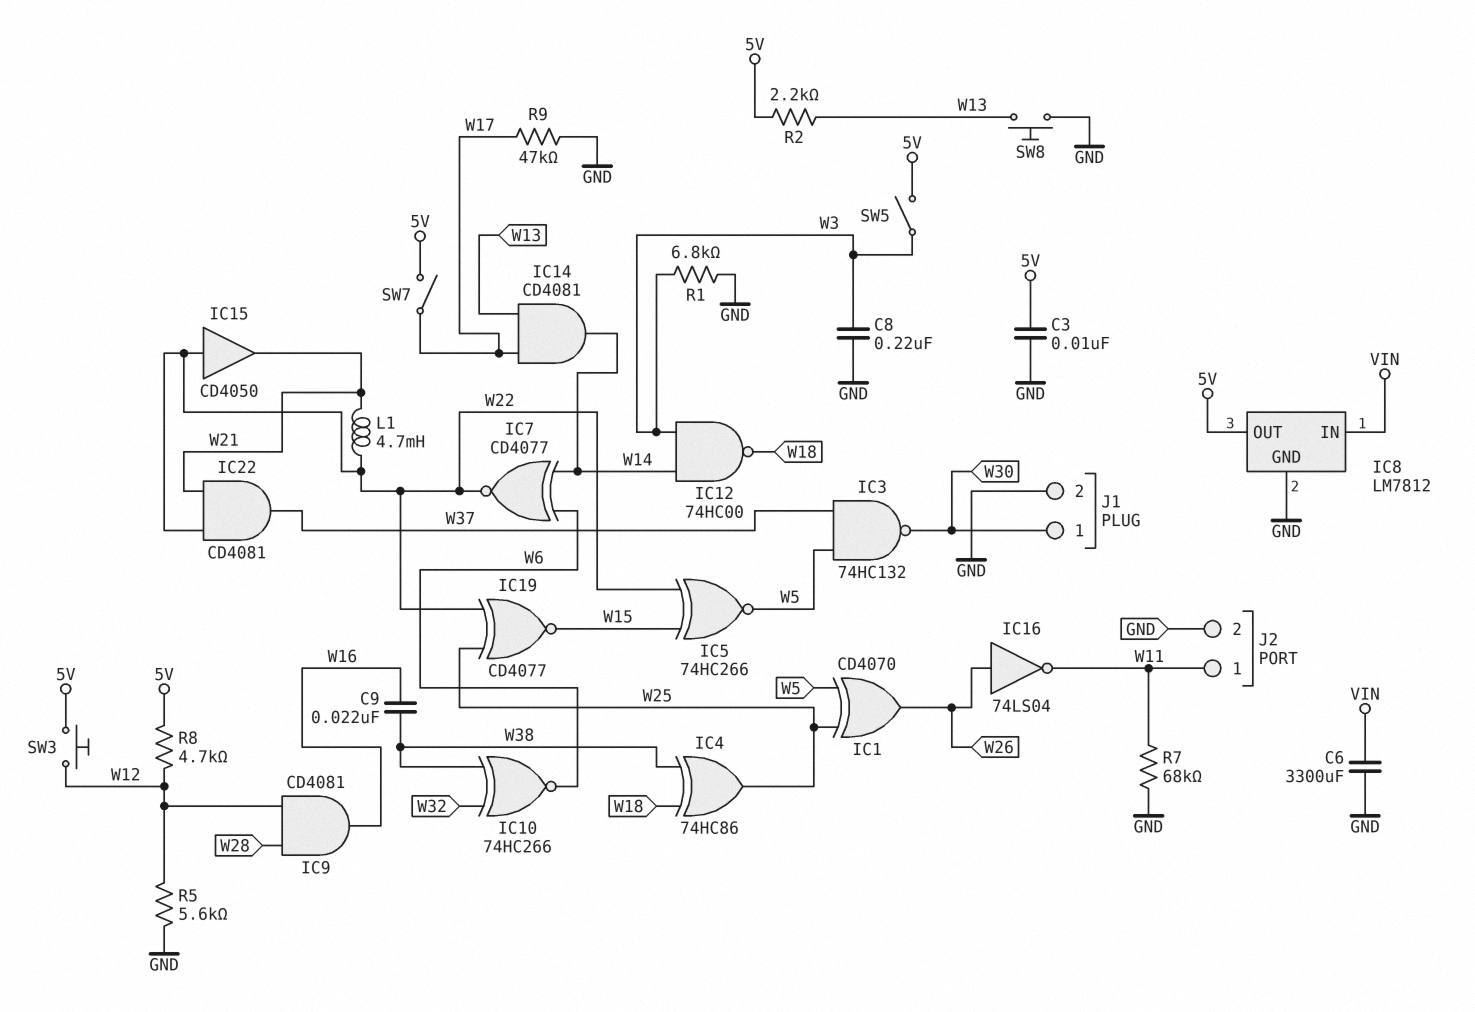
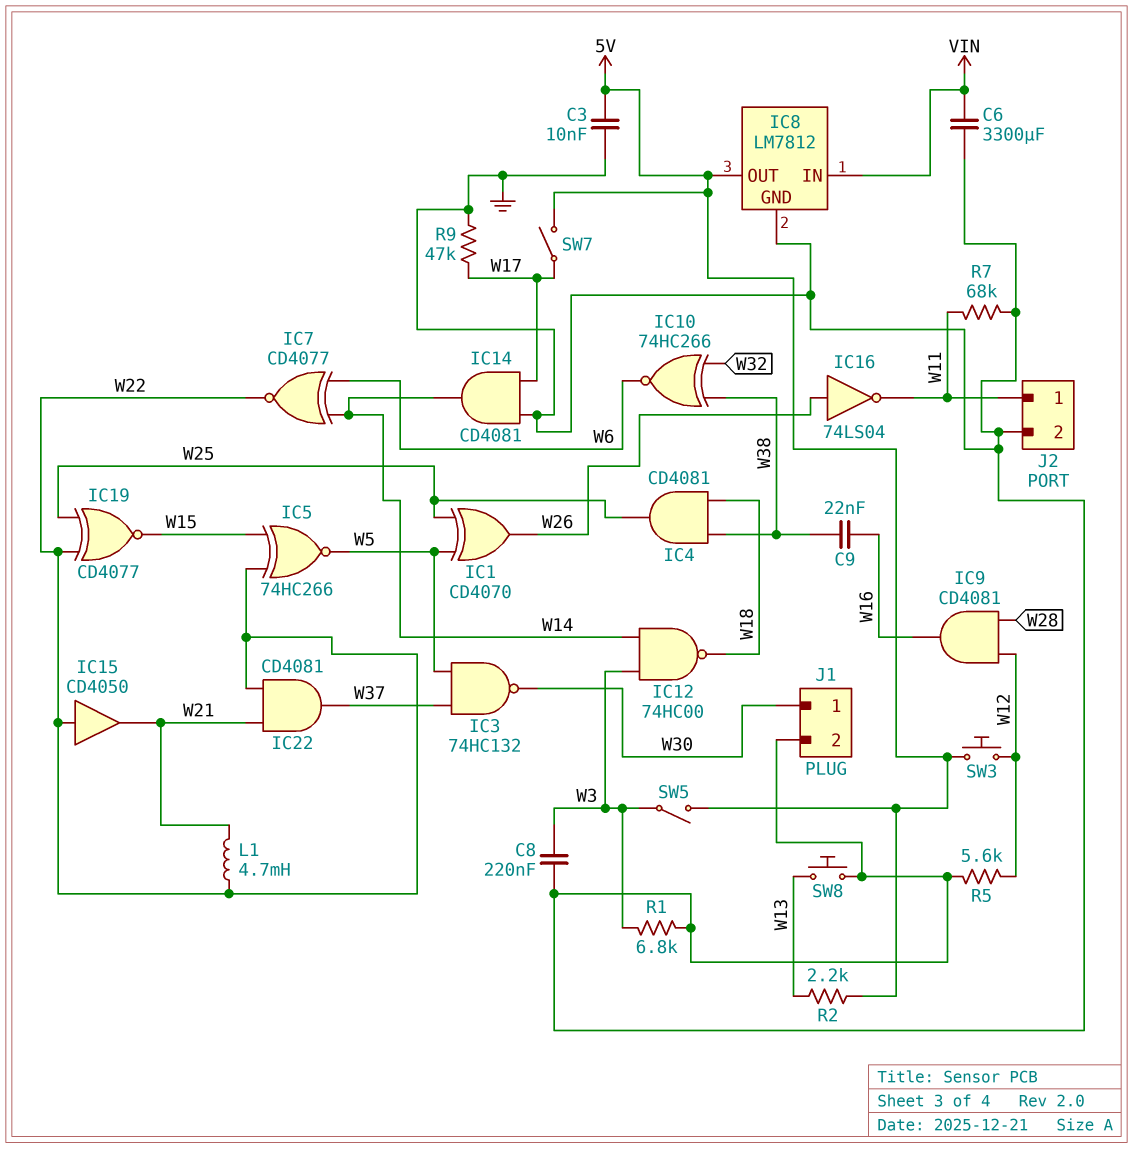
IC4: XOR 74HC86 (in W18, in W38, out W25) -> AND CD4081 (in W18, in W38, out W25)
IC14: AND CD4081 (in W13, in W17, out W14) -> AND CD4081 (in GND, in W17, out W14)
R8: 4.7k (5V, W12) -> none

